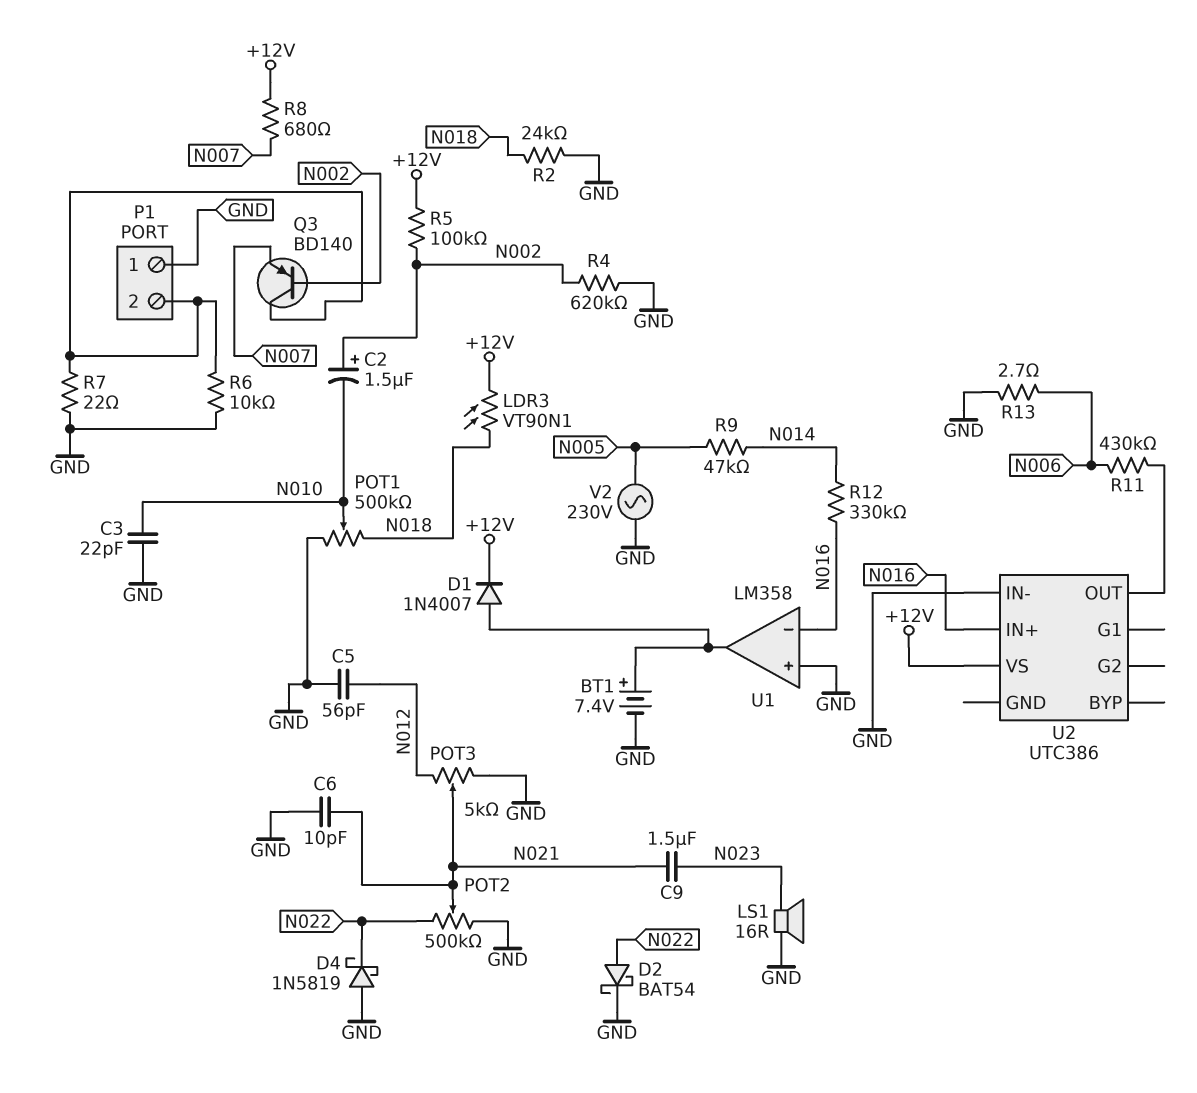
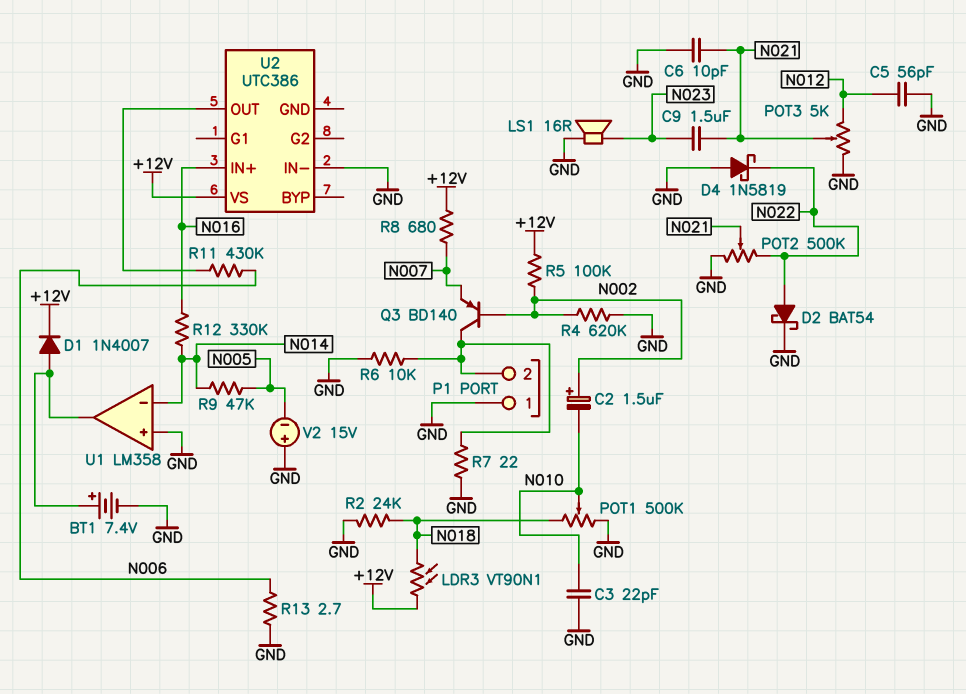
U1 pin in-: N016 -> N014
V2: AC 230V (GND, N005) -> 15V (plus GND, minus N005)

